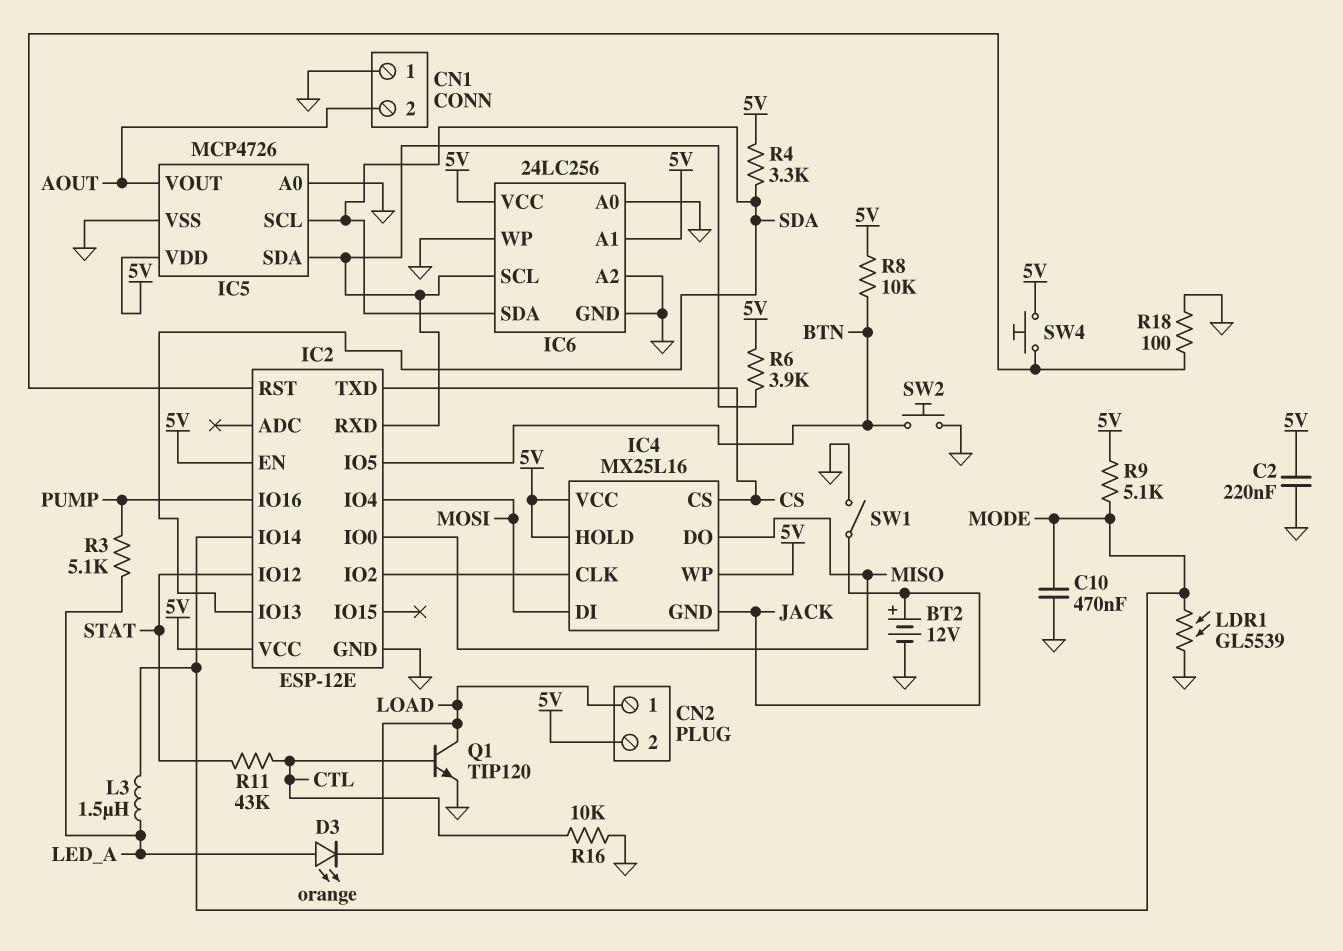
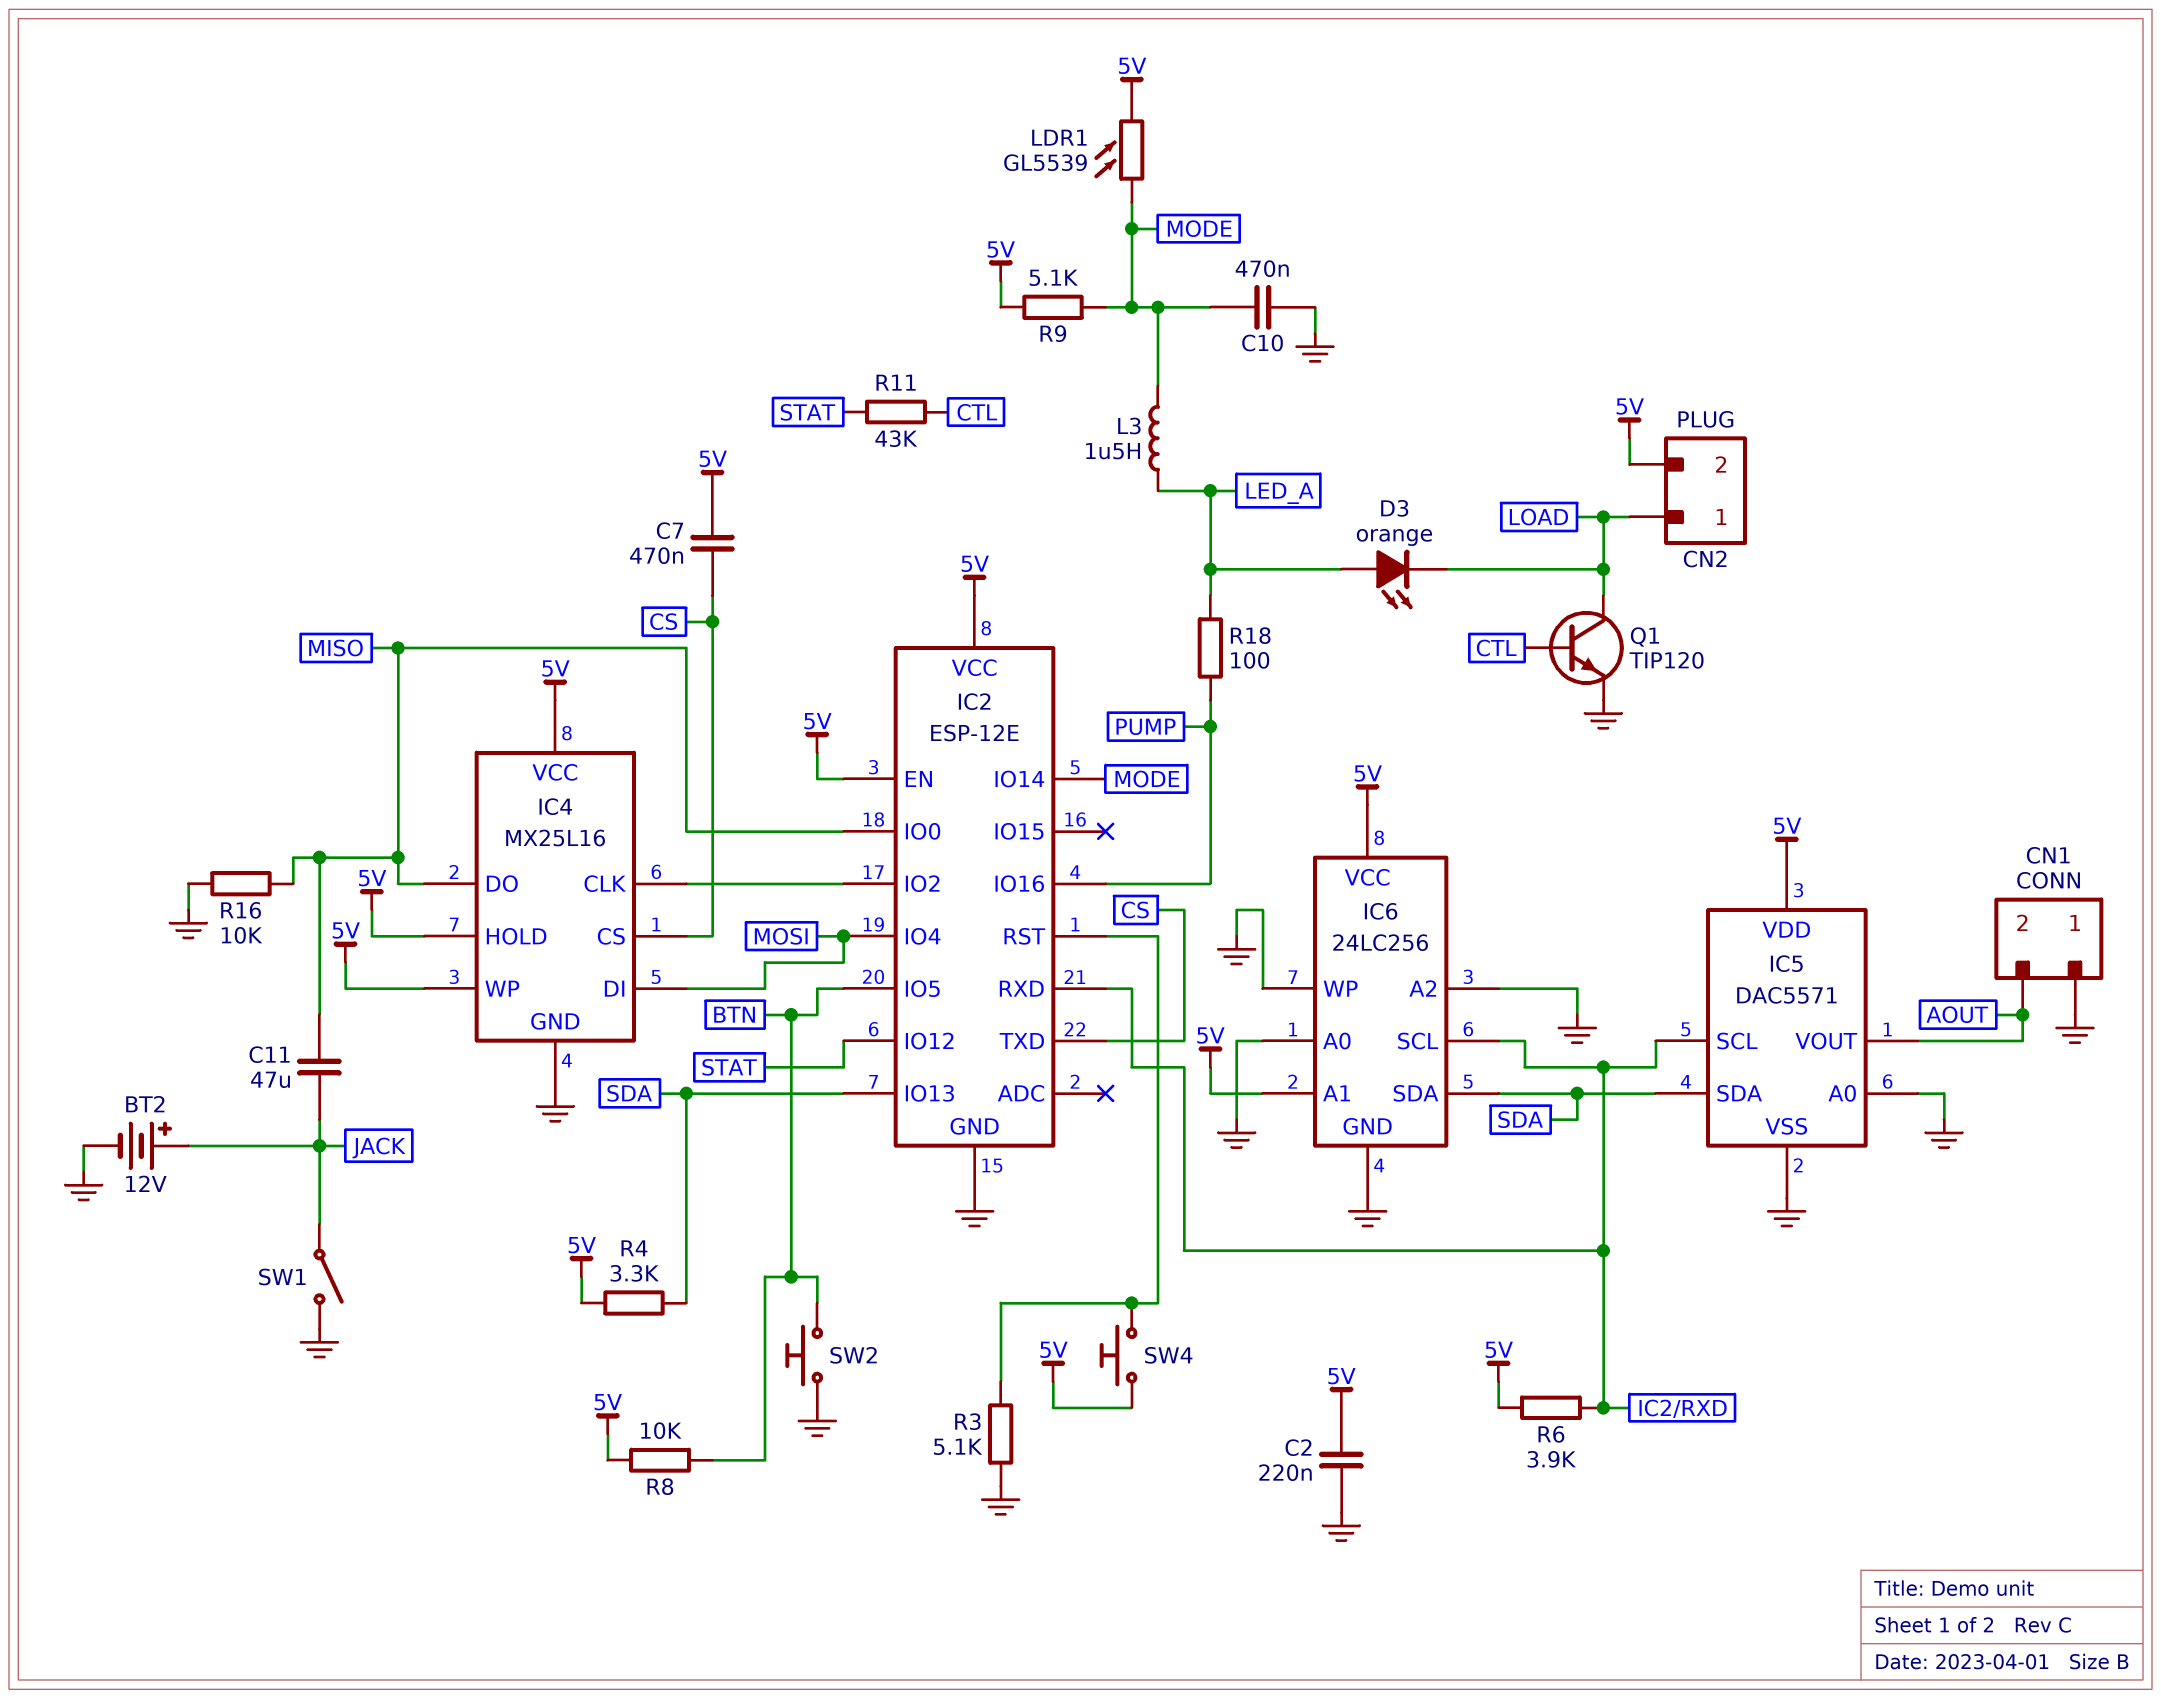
C7: none -> 470nF (5V, CS)
C11: none -> 47uF (JACK, MISO)
IC4 pin GND: JACK -> GND
IC5: MCP4726 -> DAC5571
IC5 pin SCL: SDA -> IC2/RXD
IC5 pin SDA: IC2/RXD -> SDA
LDR1: GL5539 (GND, MODE) -> GL5539 (5V, MODE)
R3: 5.1k (LED_A, PUMP) -> 5.1k (GND, IC2/RST)
R16: 10k (CTL, GND) -> 10k (GND, MISO)
R18: 100 (GND, IC2/RST) -> 100 (LED_A, PUMP)

